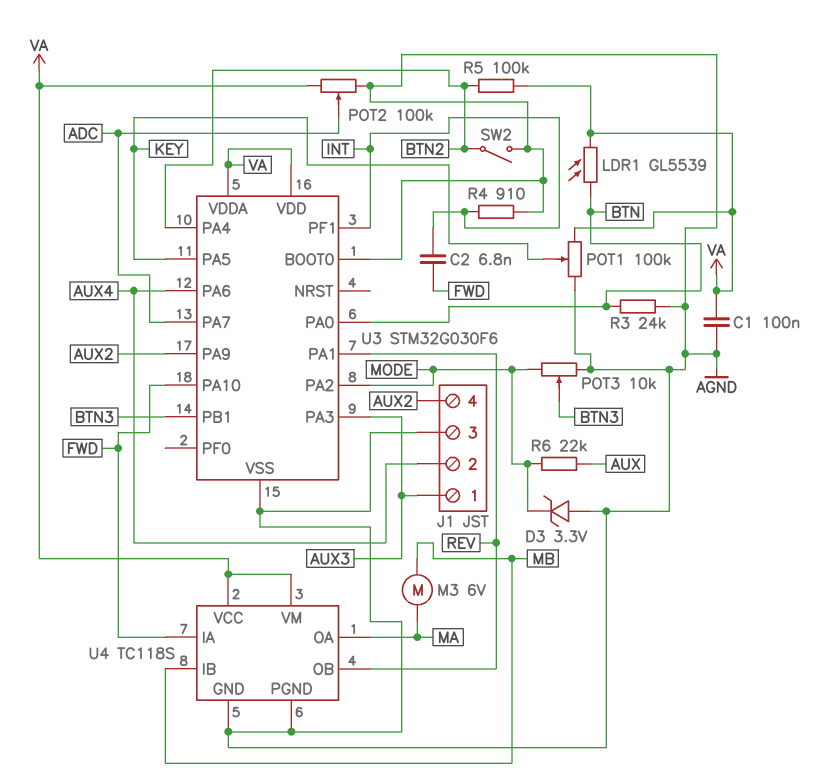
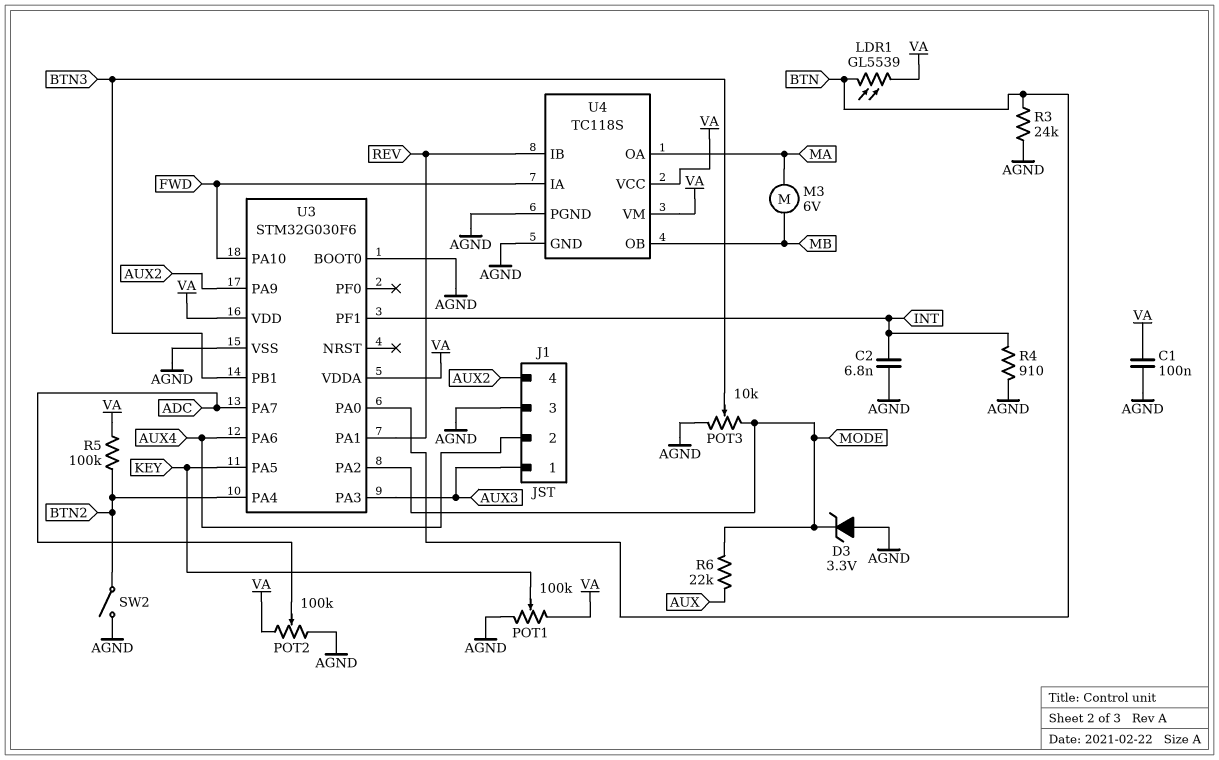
C2: 6.8nF (FWD, INT) -> 6.8nF (AGND, INT)
U4 pin IB: MB -> REV
U4 pin OB: REV -> MB

